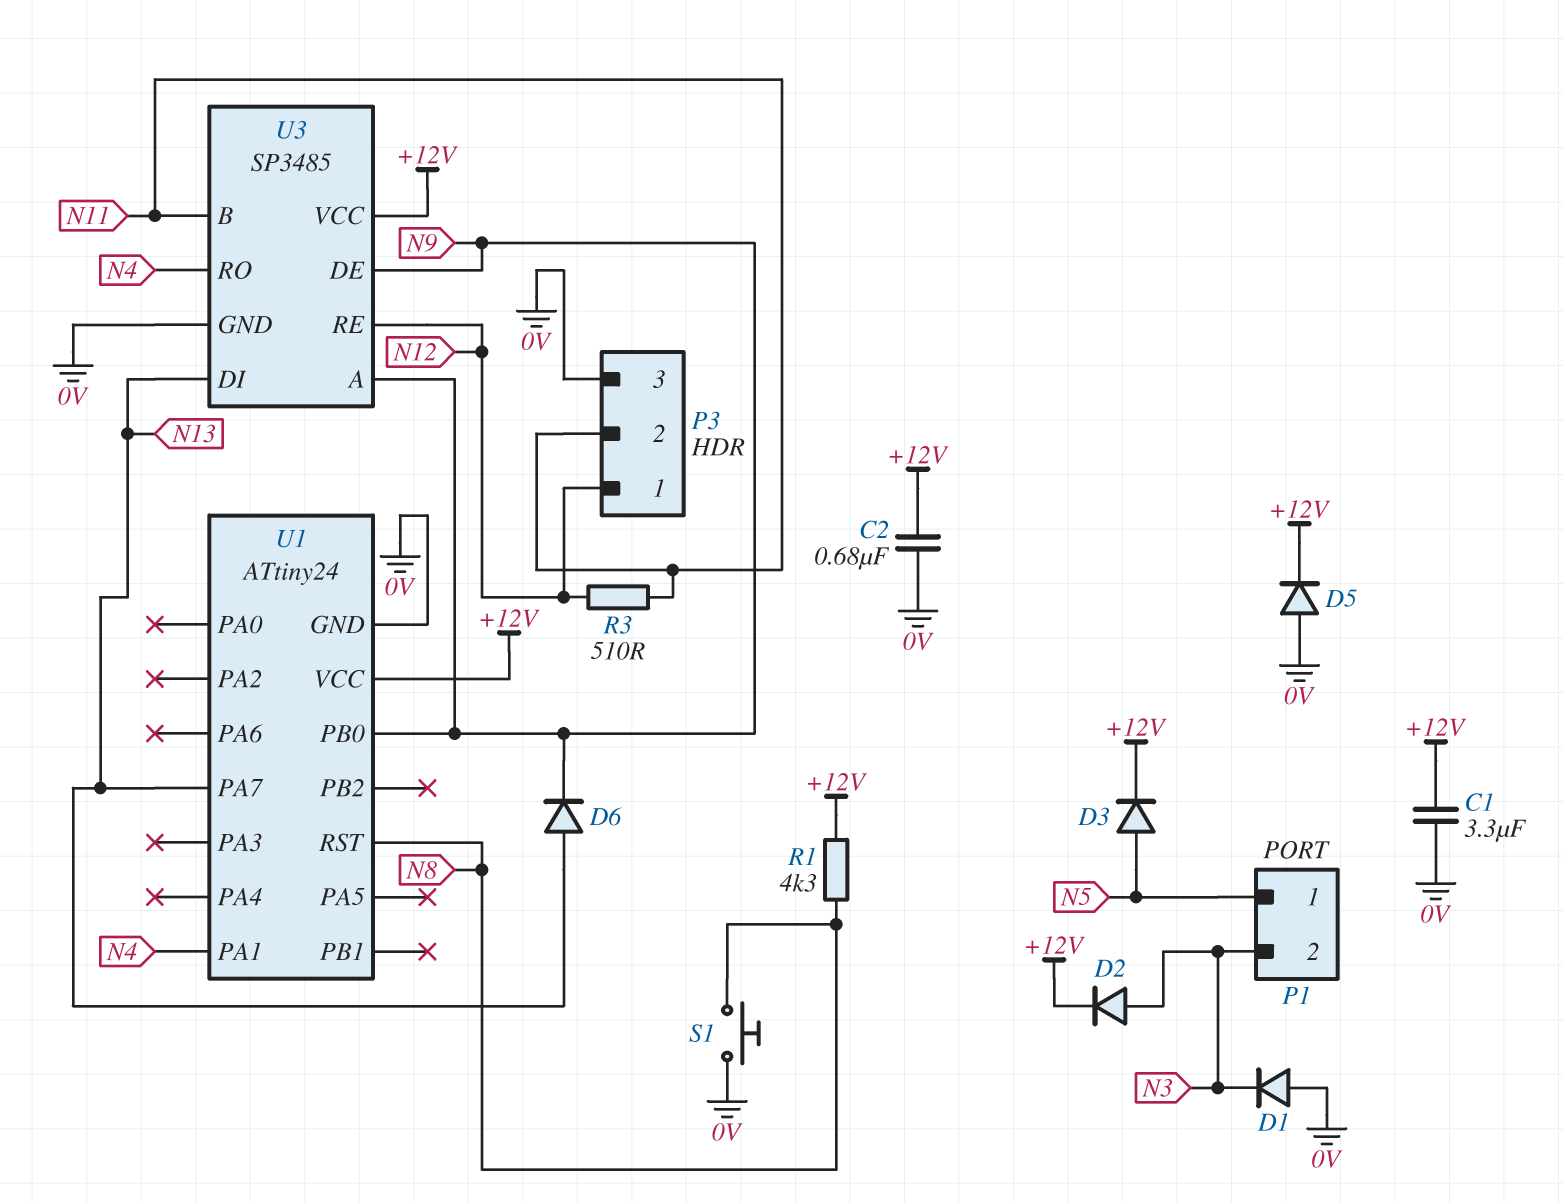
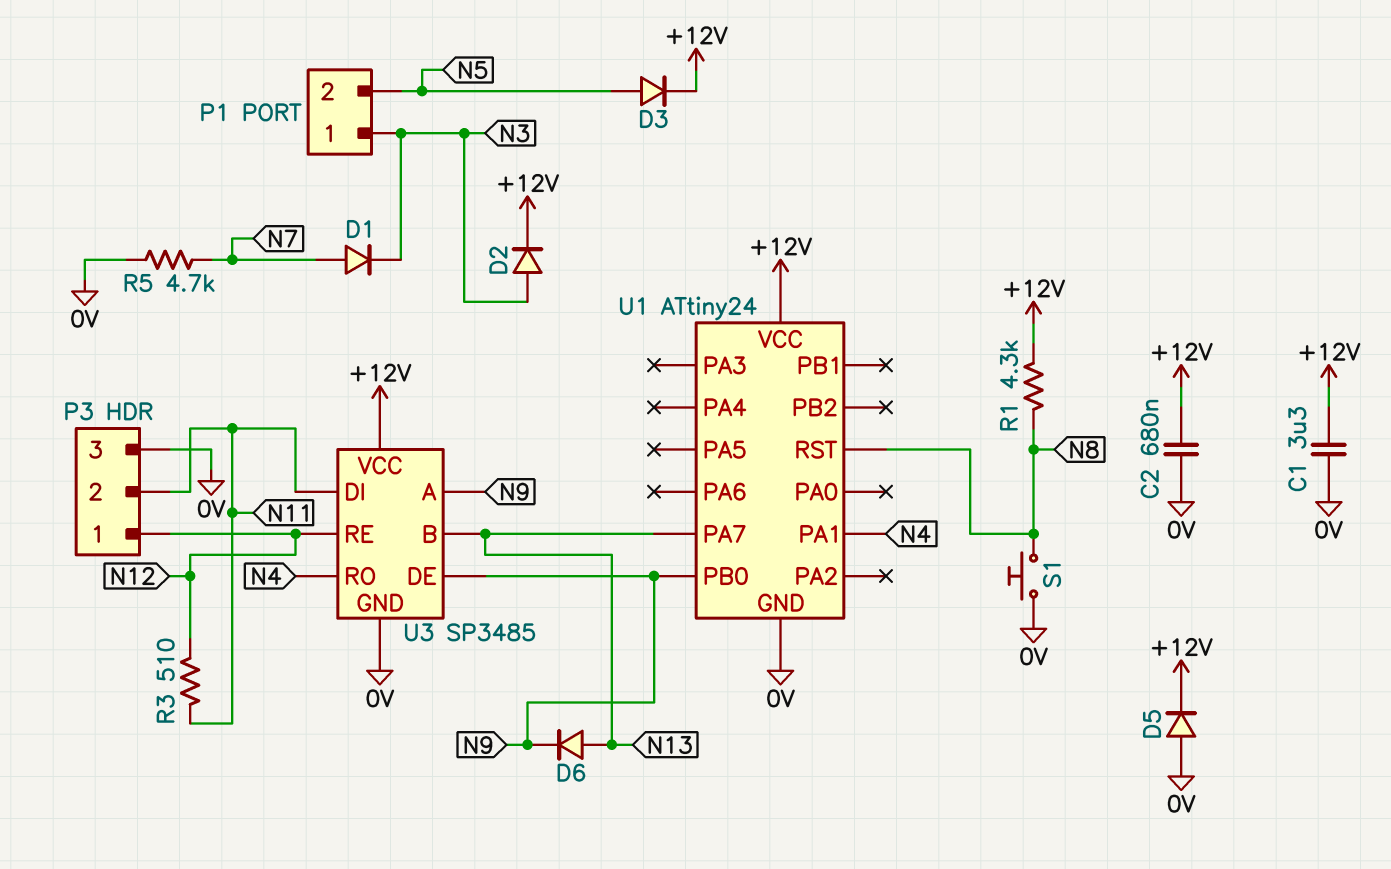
D1: diode (A 0V, K N3) -> diode (A N7, K N3)
P1 pin 1: N5 -> N3
P1 pin 2: N3 -> N5
R5: none -> 4.7k (0V, N7)
U3 pin B: N11 -> N13
U3 pin DI: N13 -> N11

